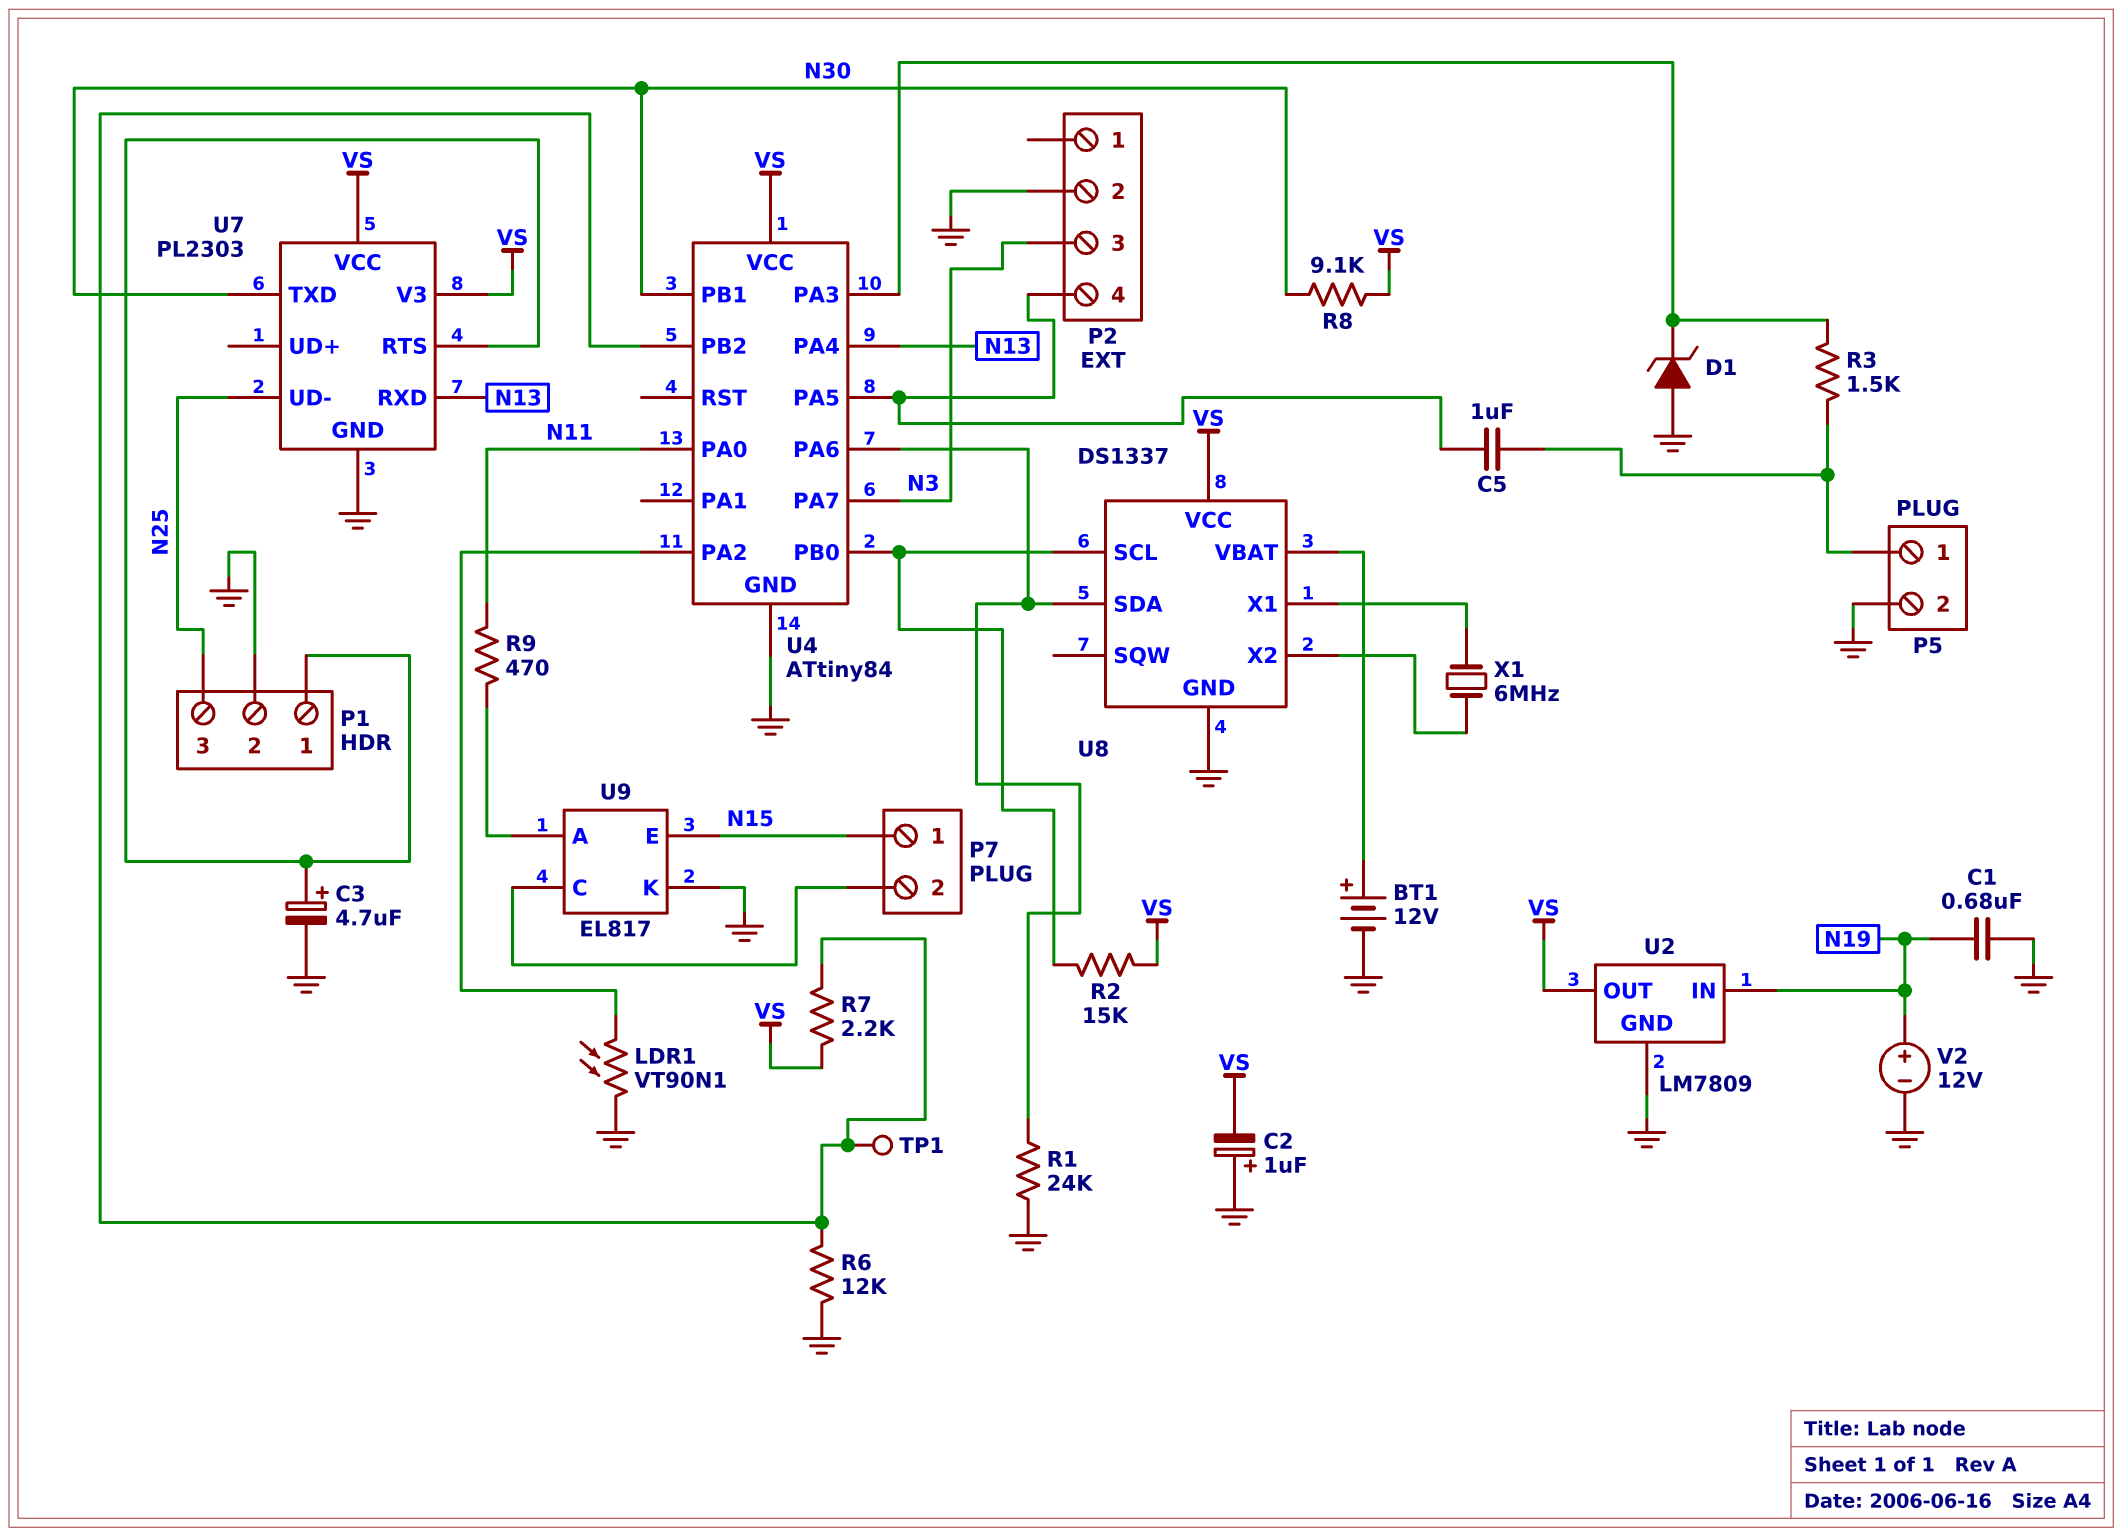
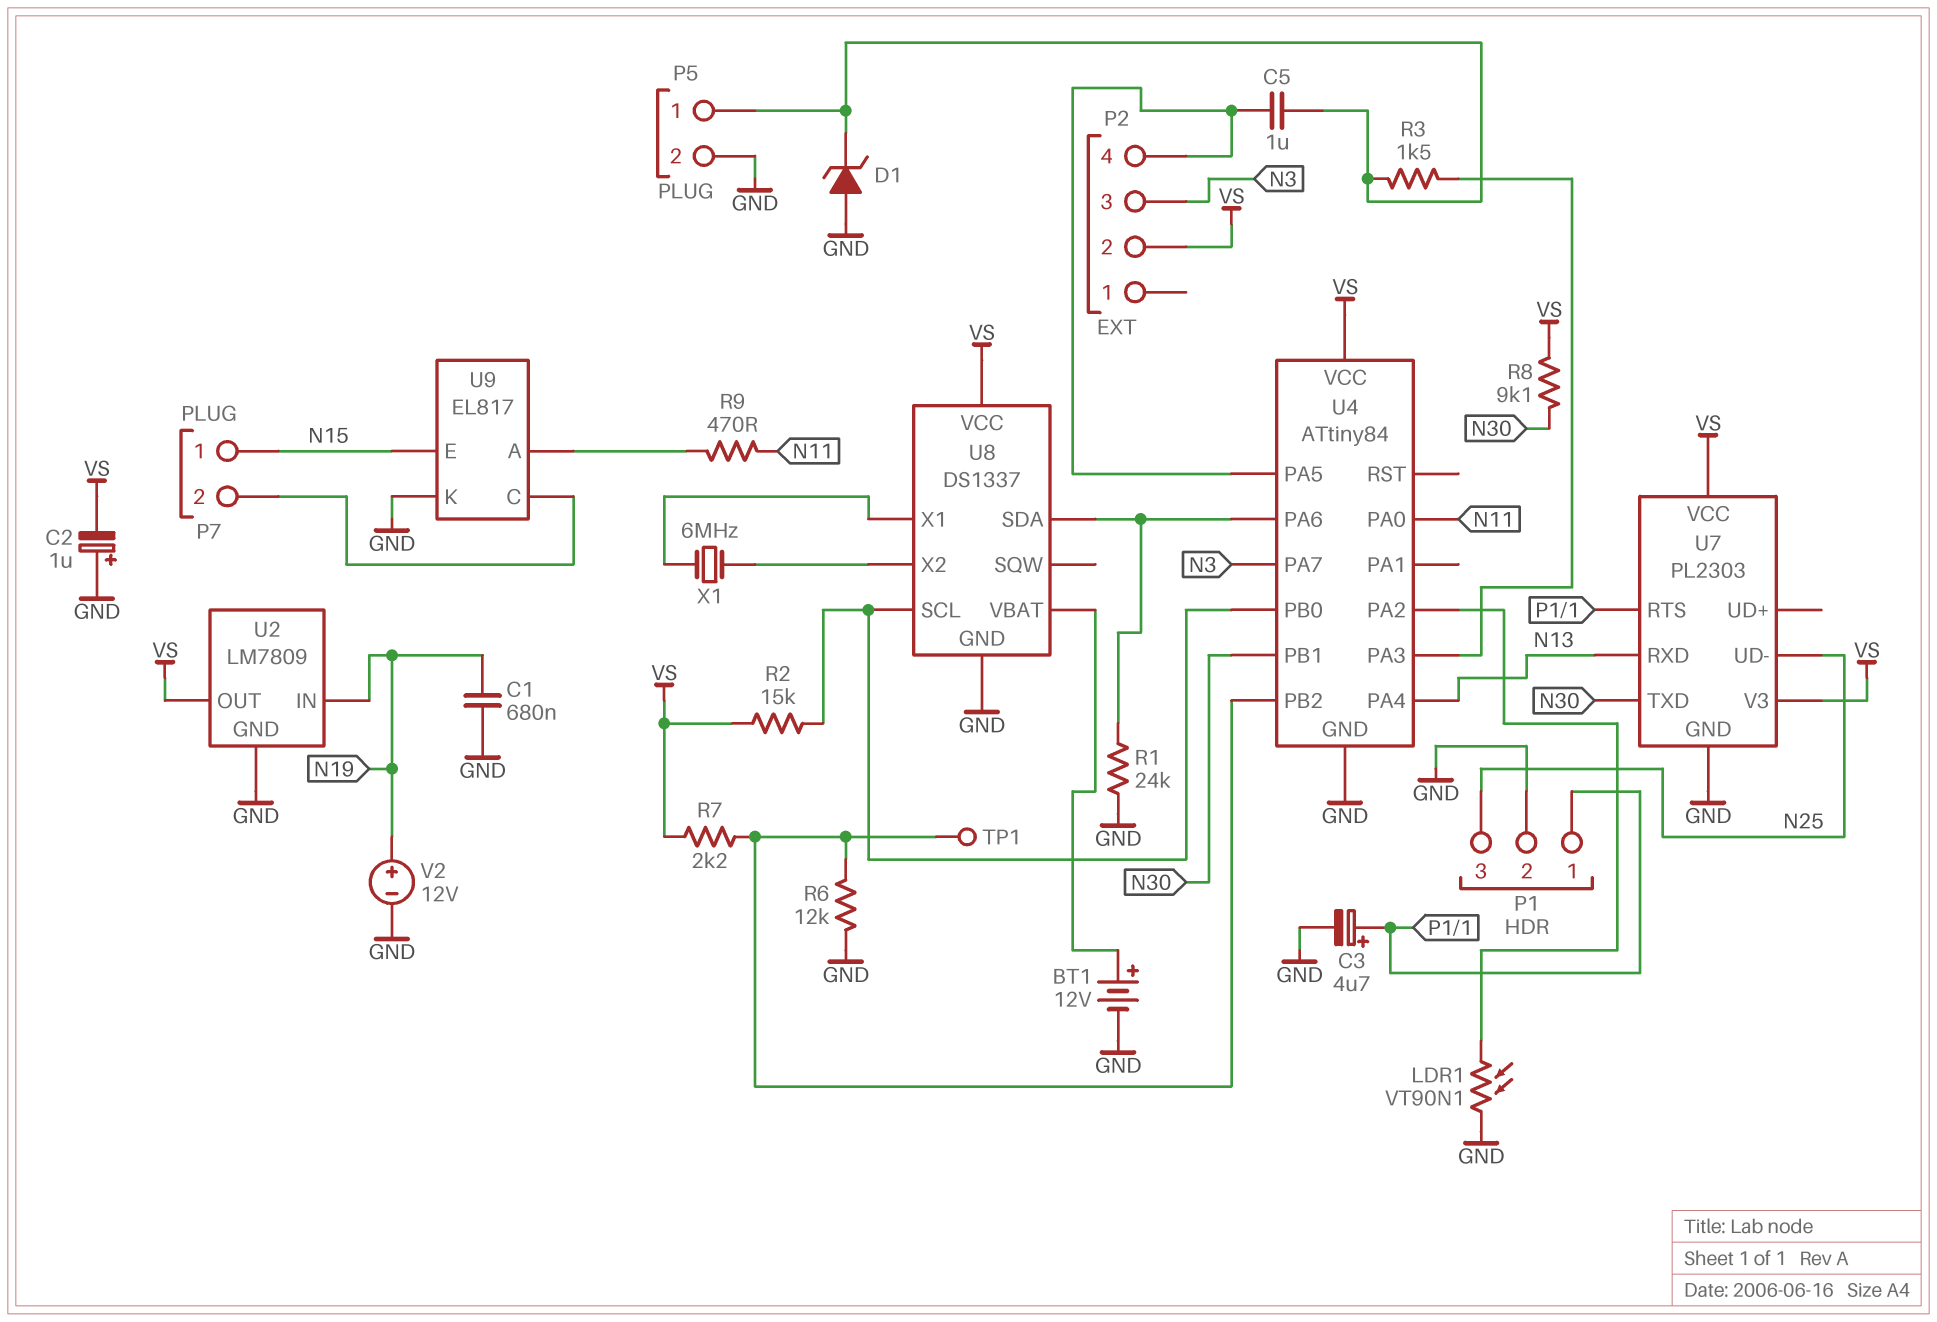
D1: zener (A GND, K U4/PA3) -> zener (A GND, K P5/1)
P2 pin 2: GND -> VS

